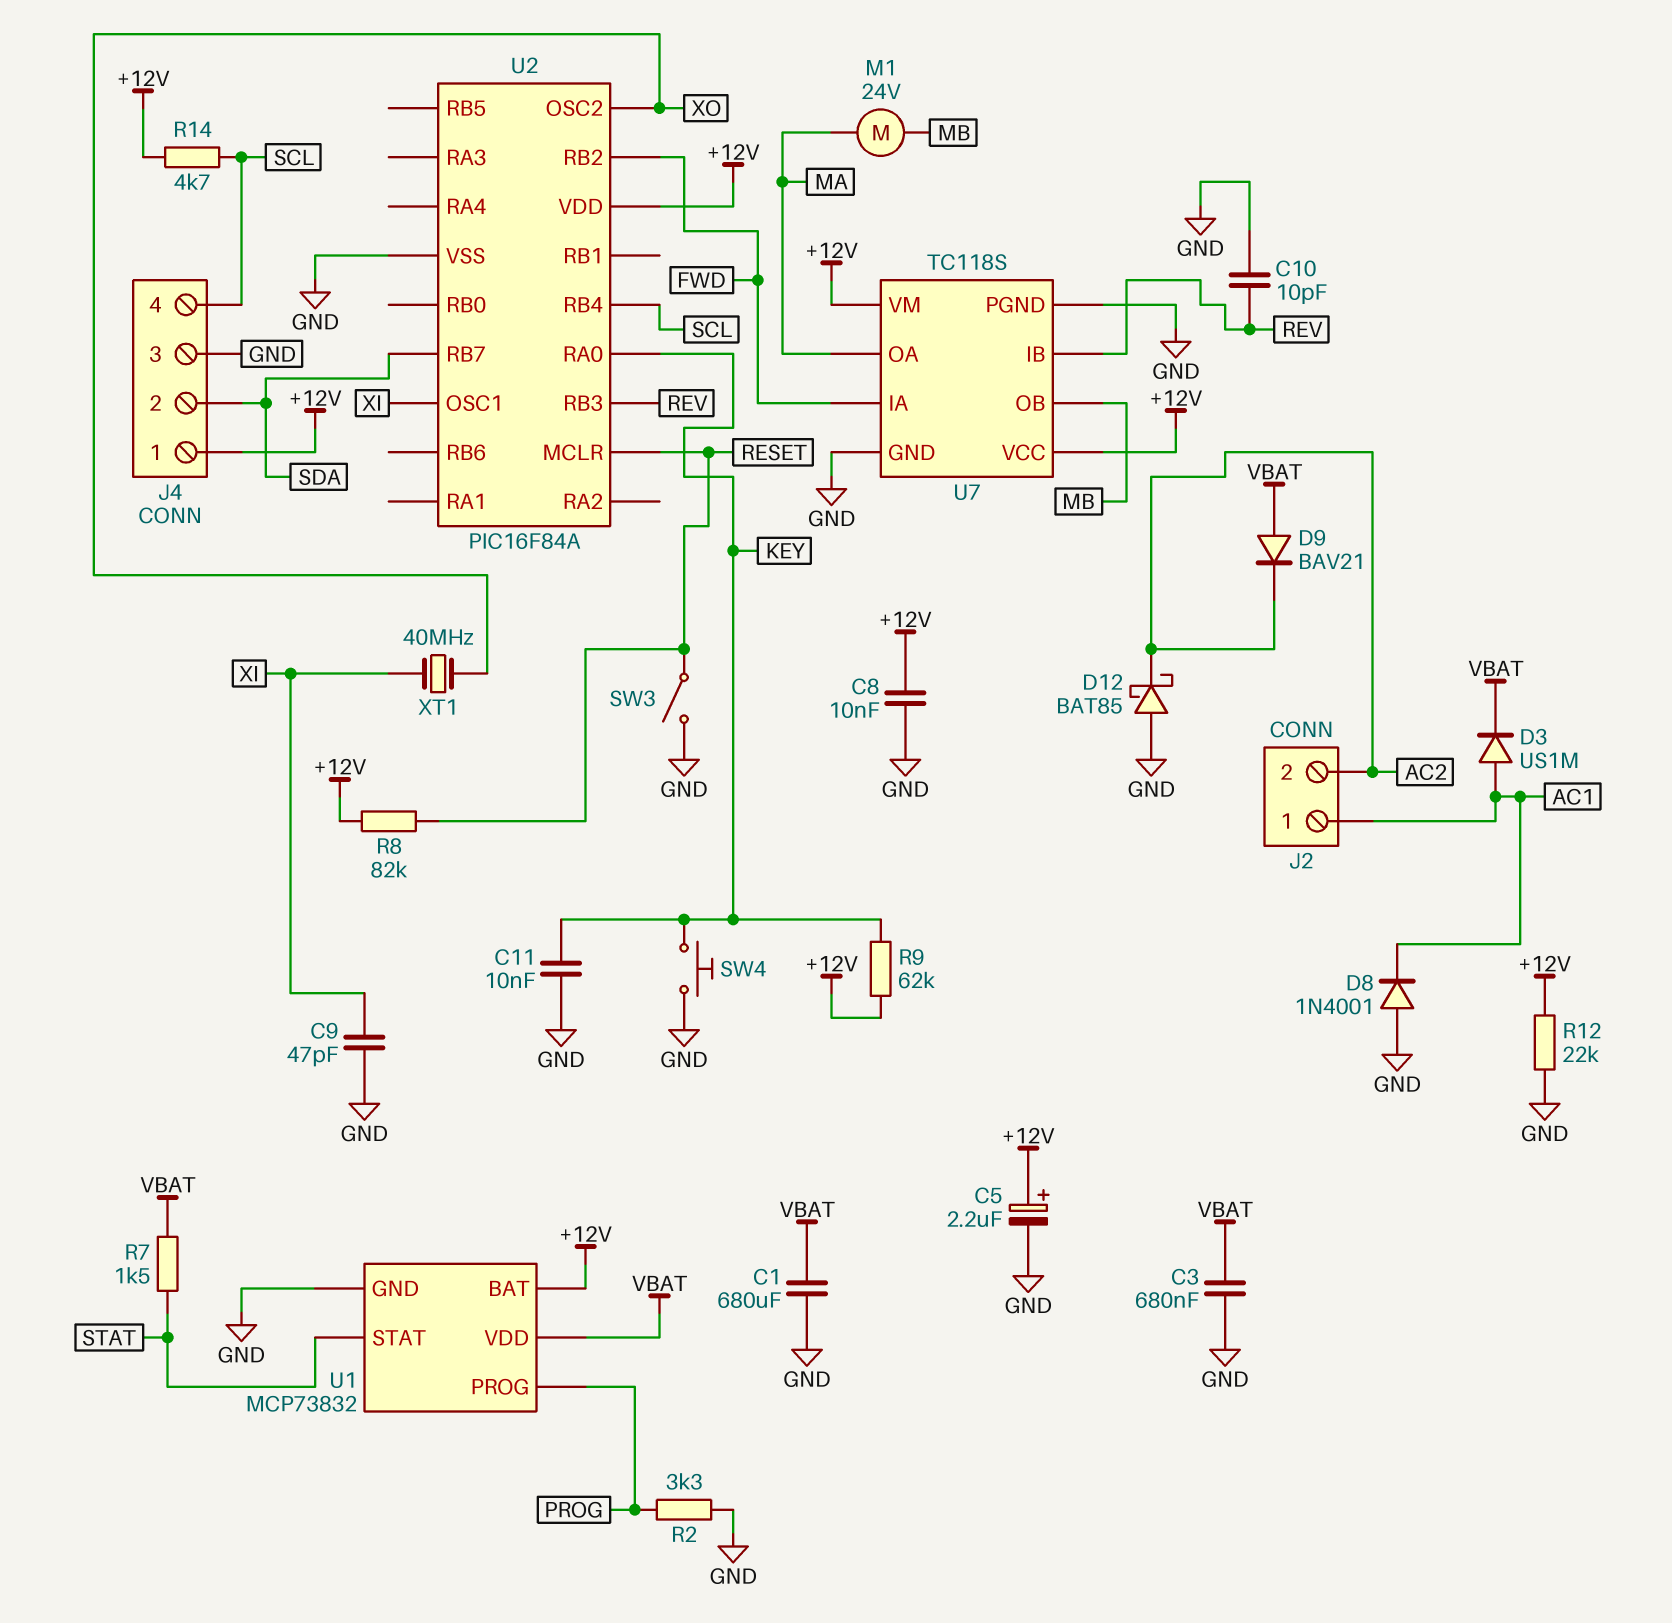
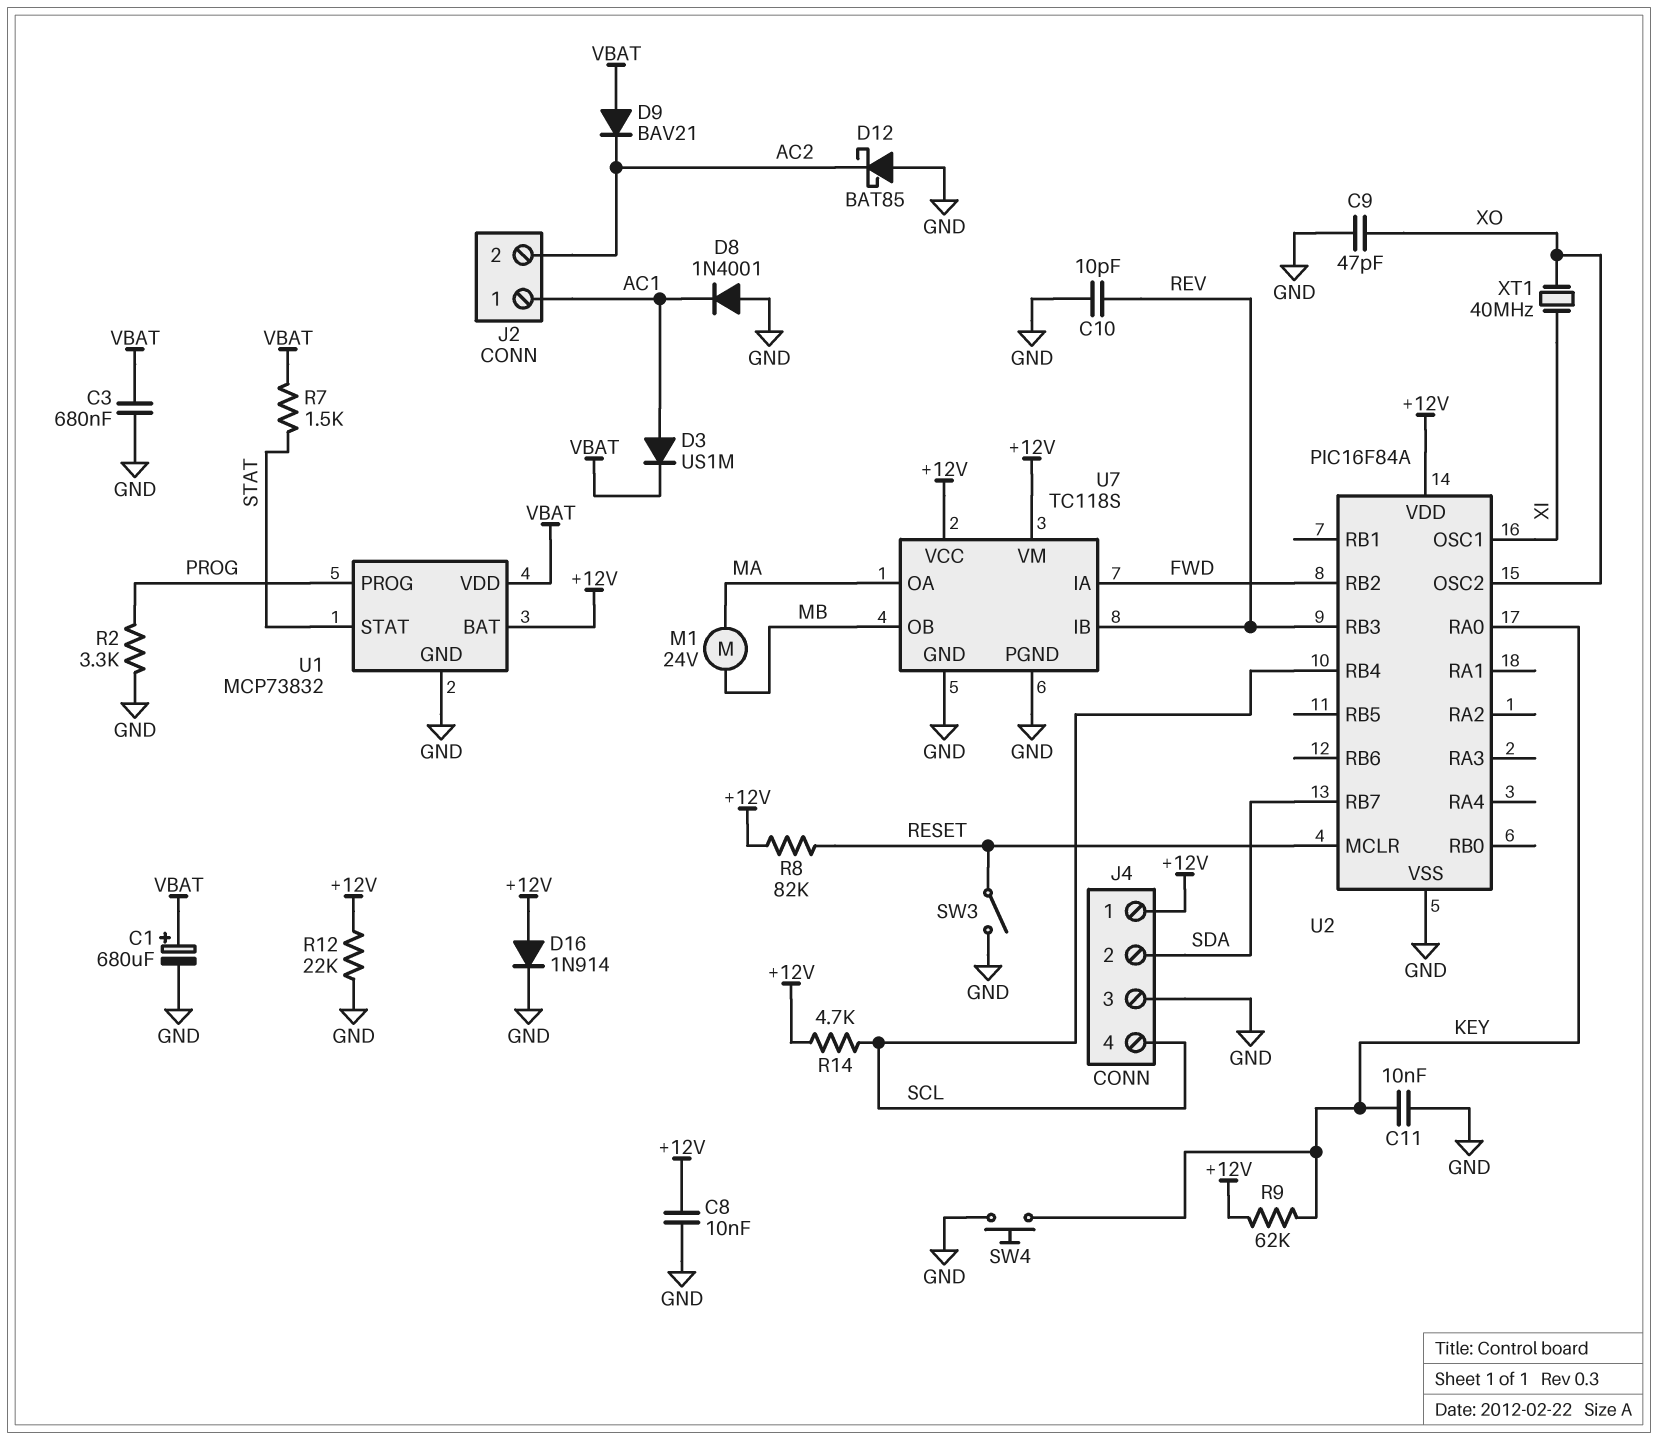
C1: 680uF (GND, VBAT) -> 680uF (plus VBAT, minus GND)
C5: 2.2uF (plus +12V, minus GND) -> none
C9: 47pF (GND, XI) -> 47pF (GND, XO)
D16: none -> diode 1N914 (A +12V, K GND)

